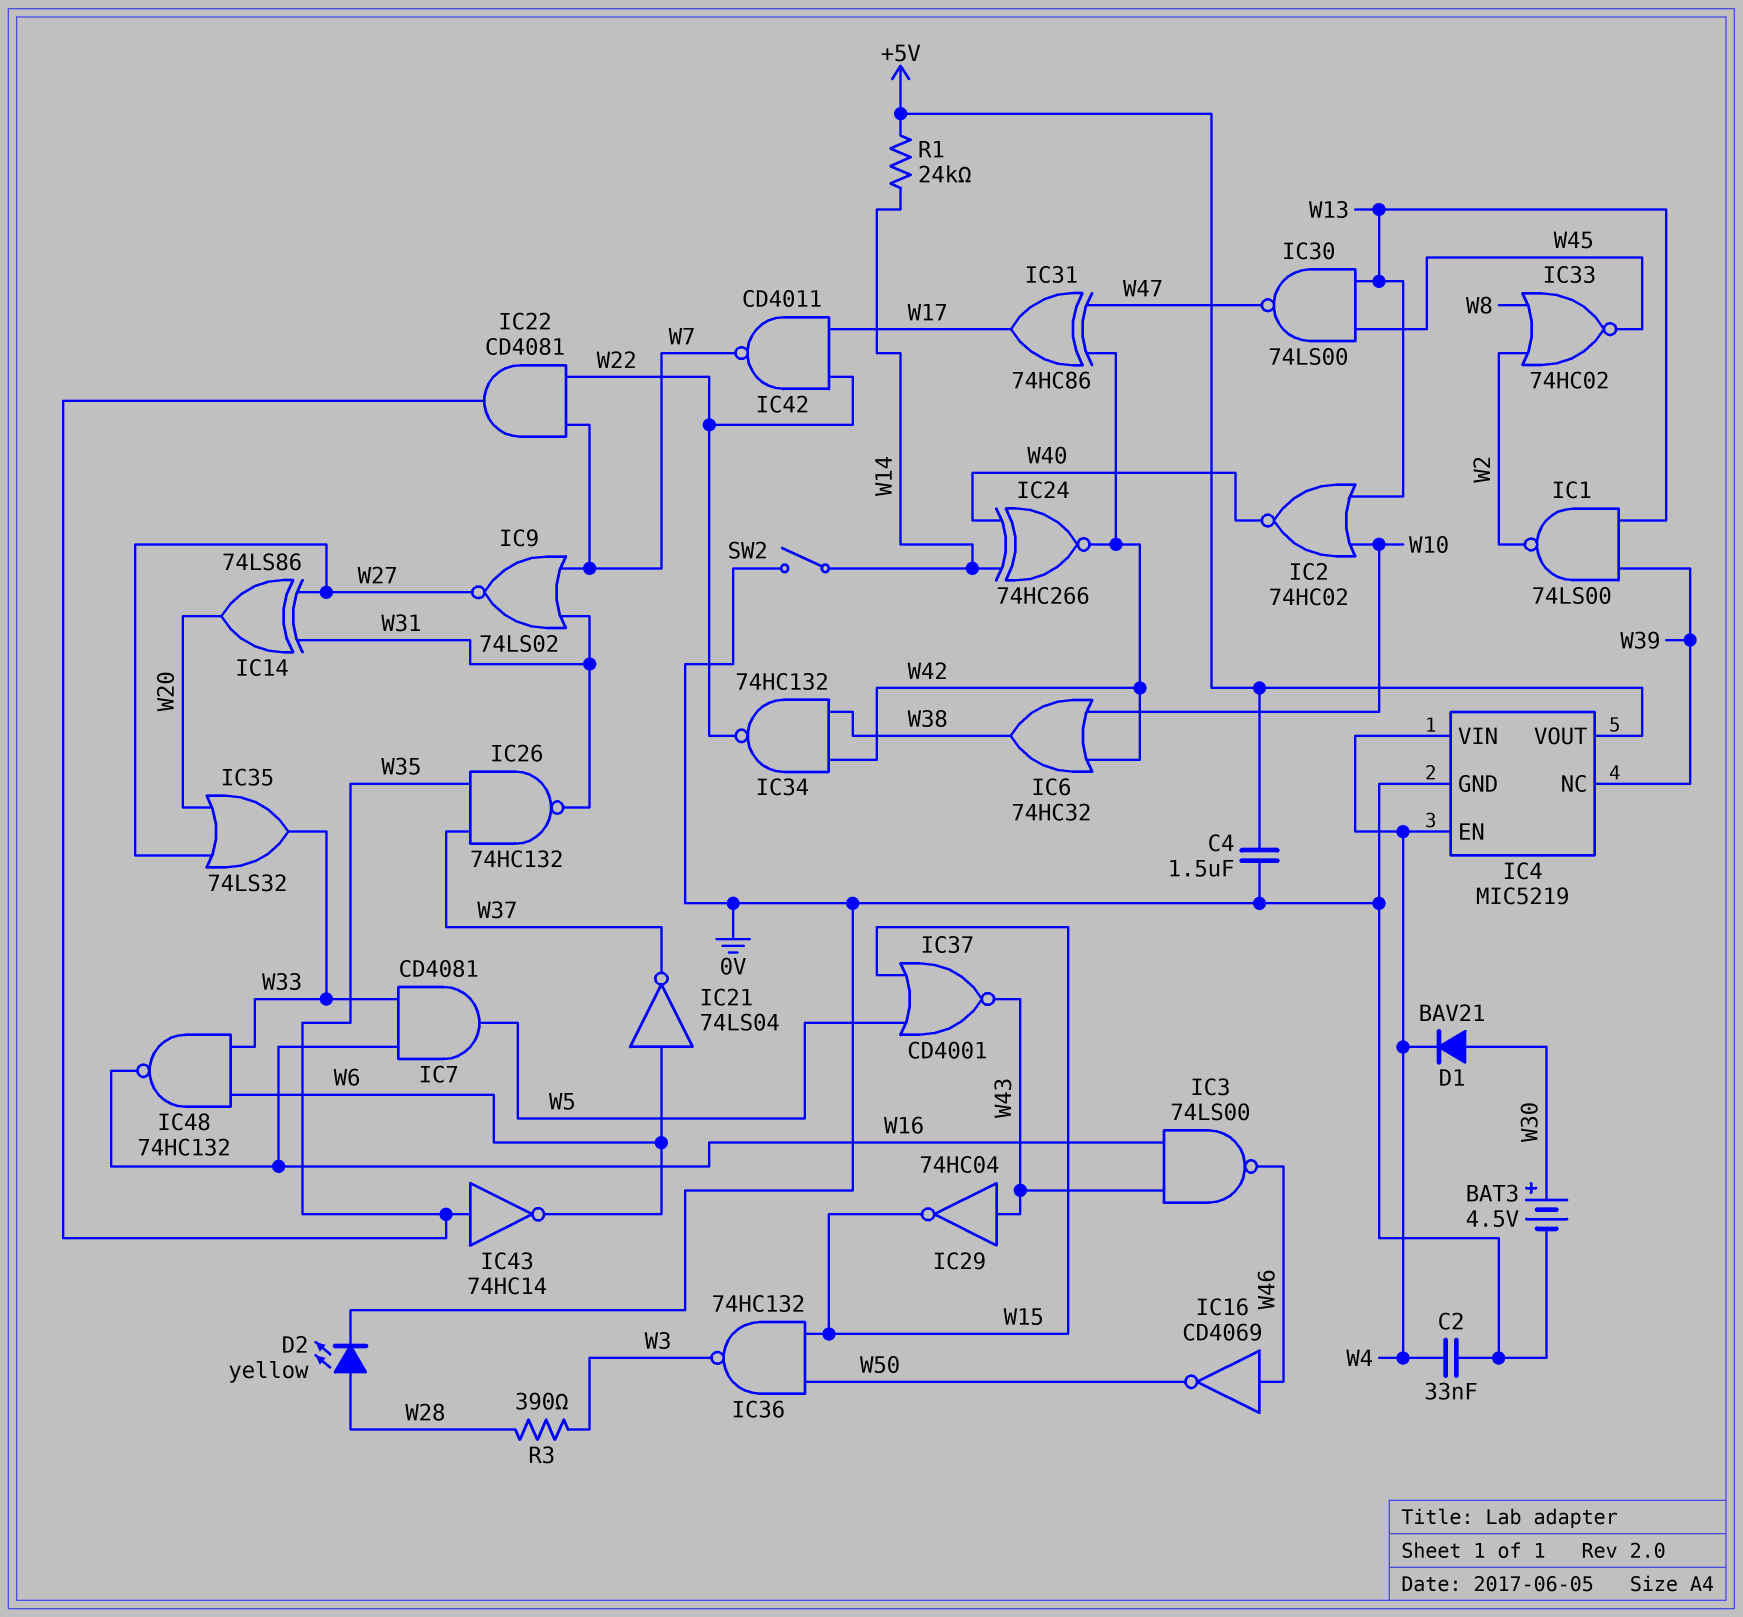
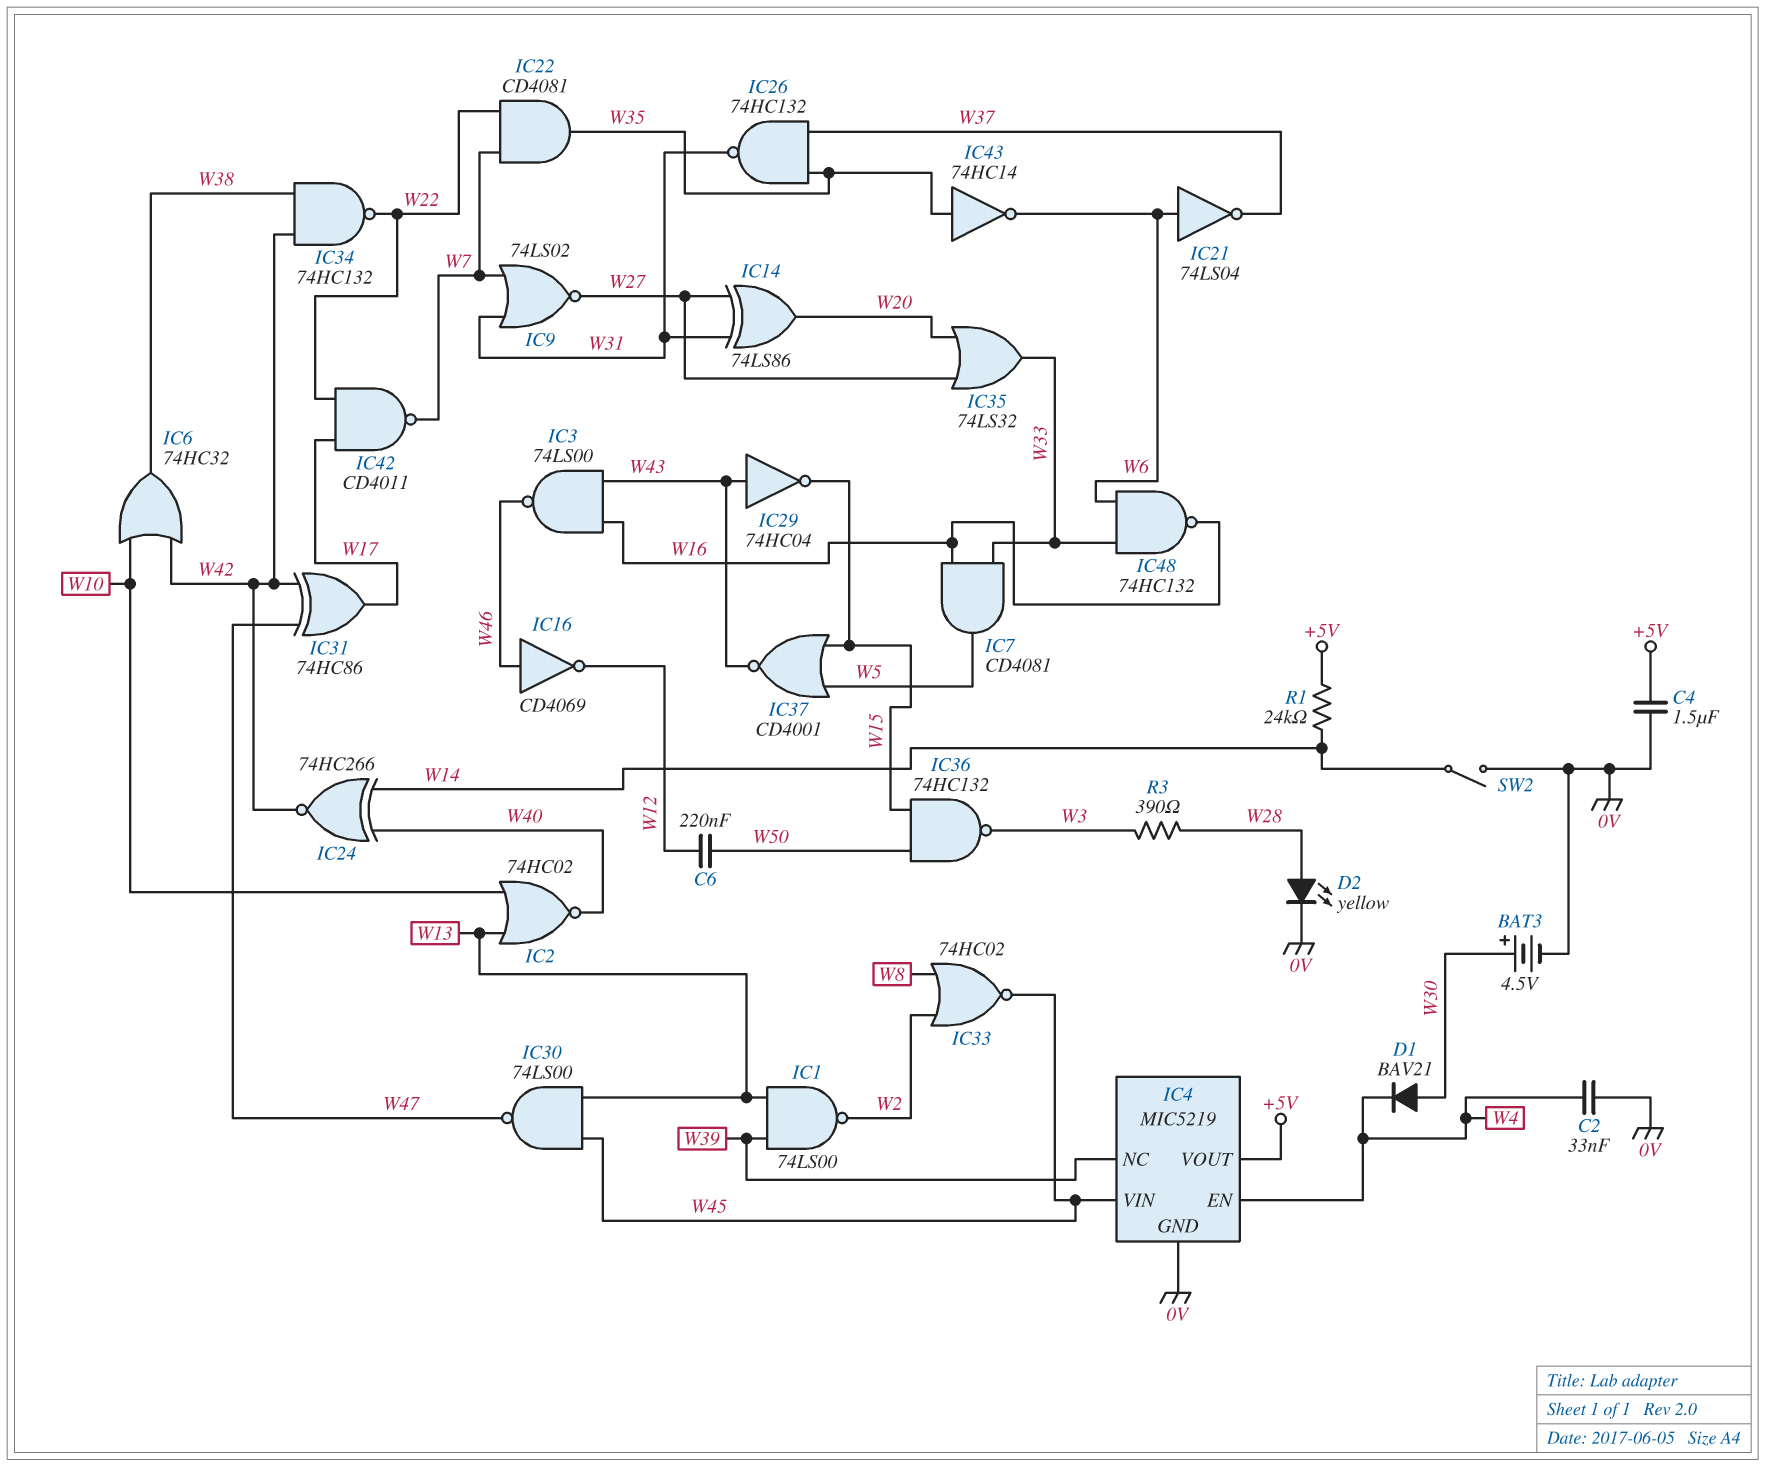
C6: none -> 220nF (W12, W50)
IC4 pin VIN: W4 -> W45
IC16: NOT CD4069 (in W46, out W50) -> NOT CD4069 (in W46, out W12)

